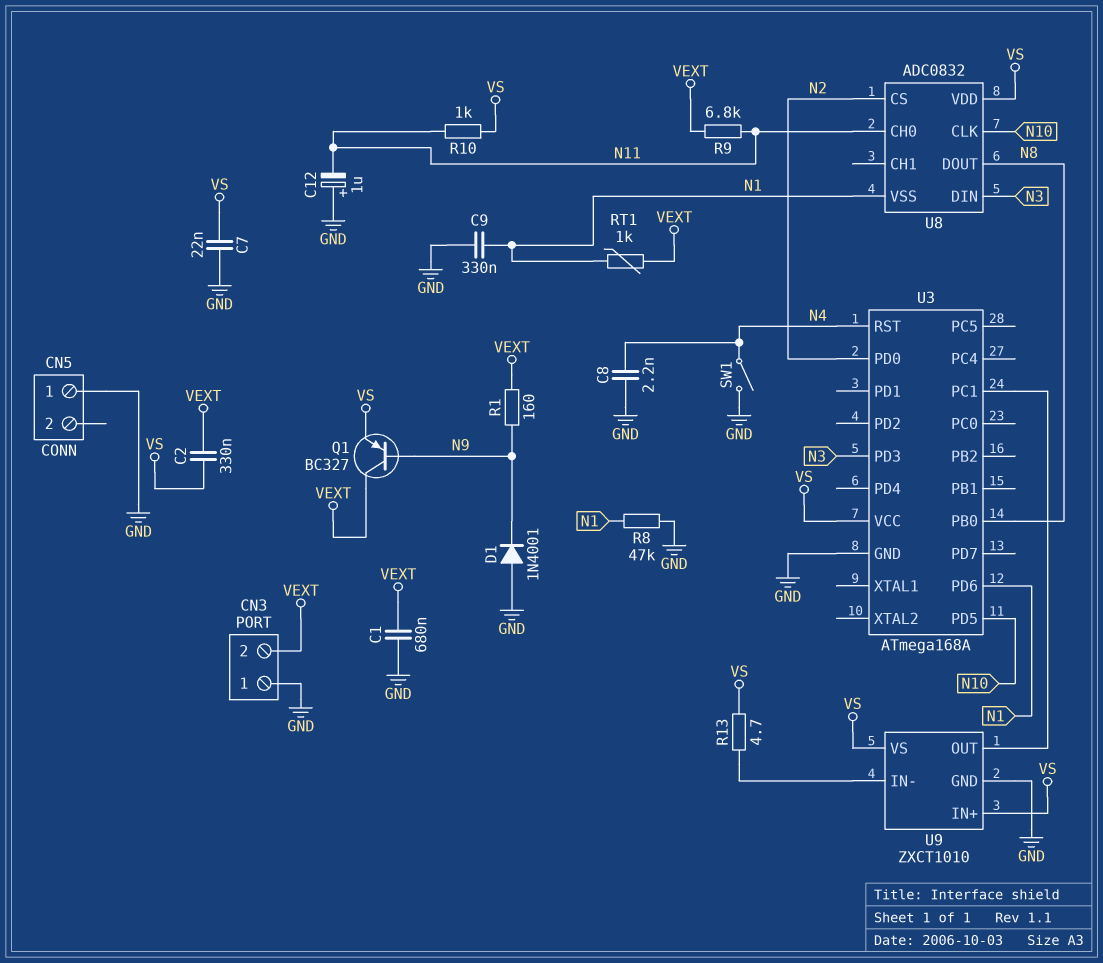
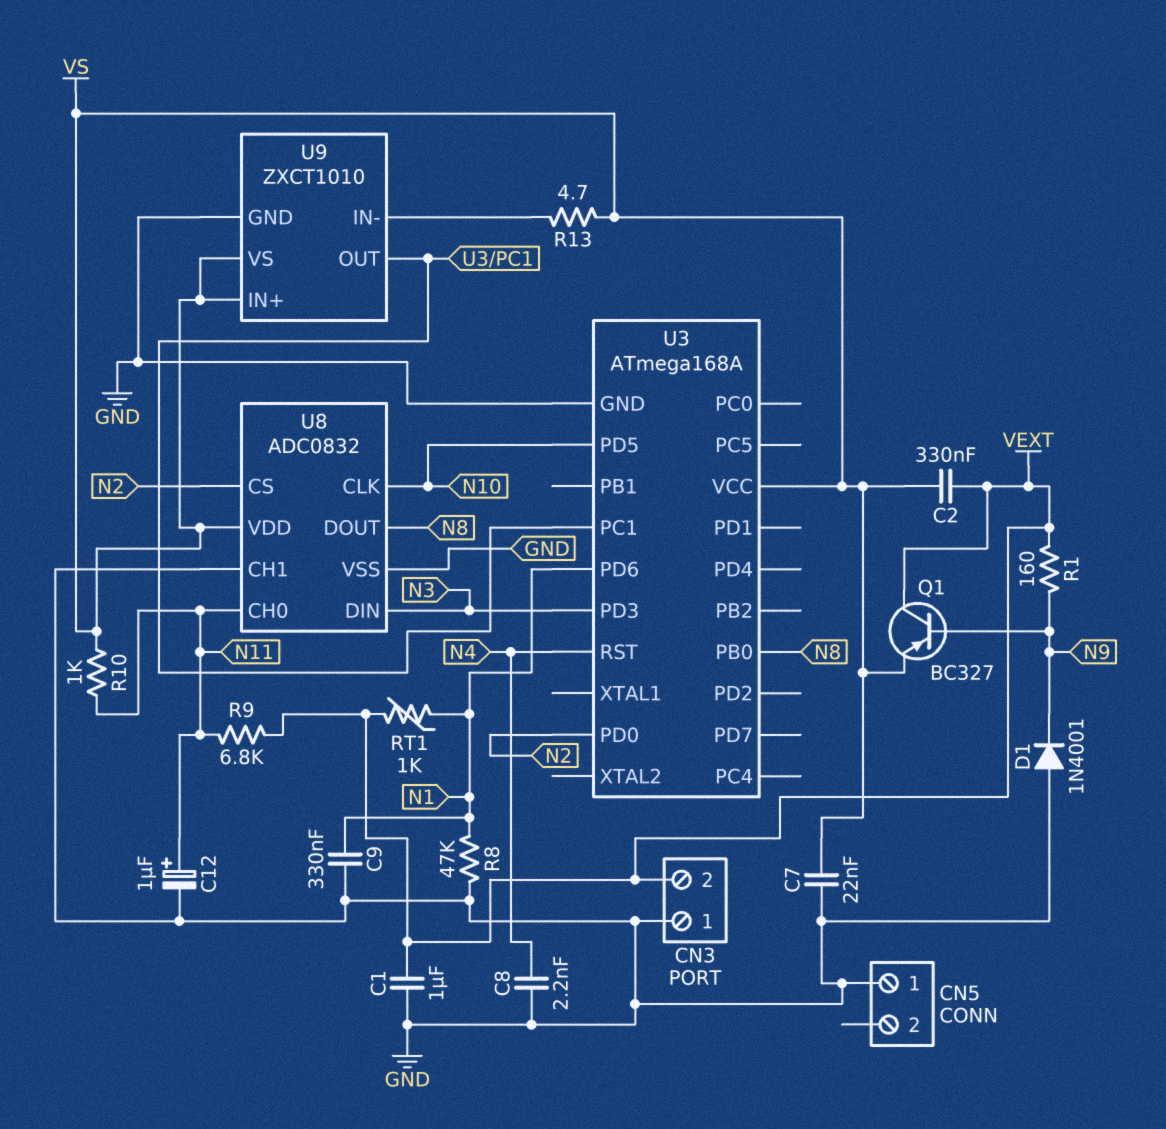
C1: 680nF (GND, VEXT) -> 1uF (GND, VEXT)
C12: 1uF (plus GND, minus N11) -> 1uF (plus N11, minus GND)
SW1: switch (GND, N4) -> none
U8 pin CH1: none -> GND
U8 pin VSS: N1 -> GND

